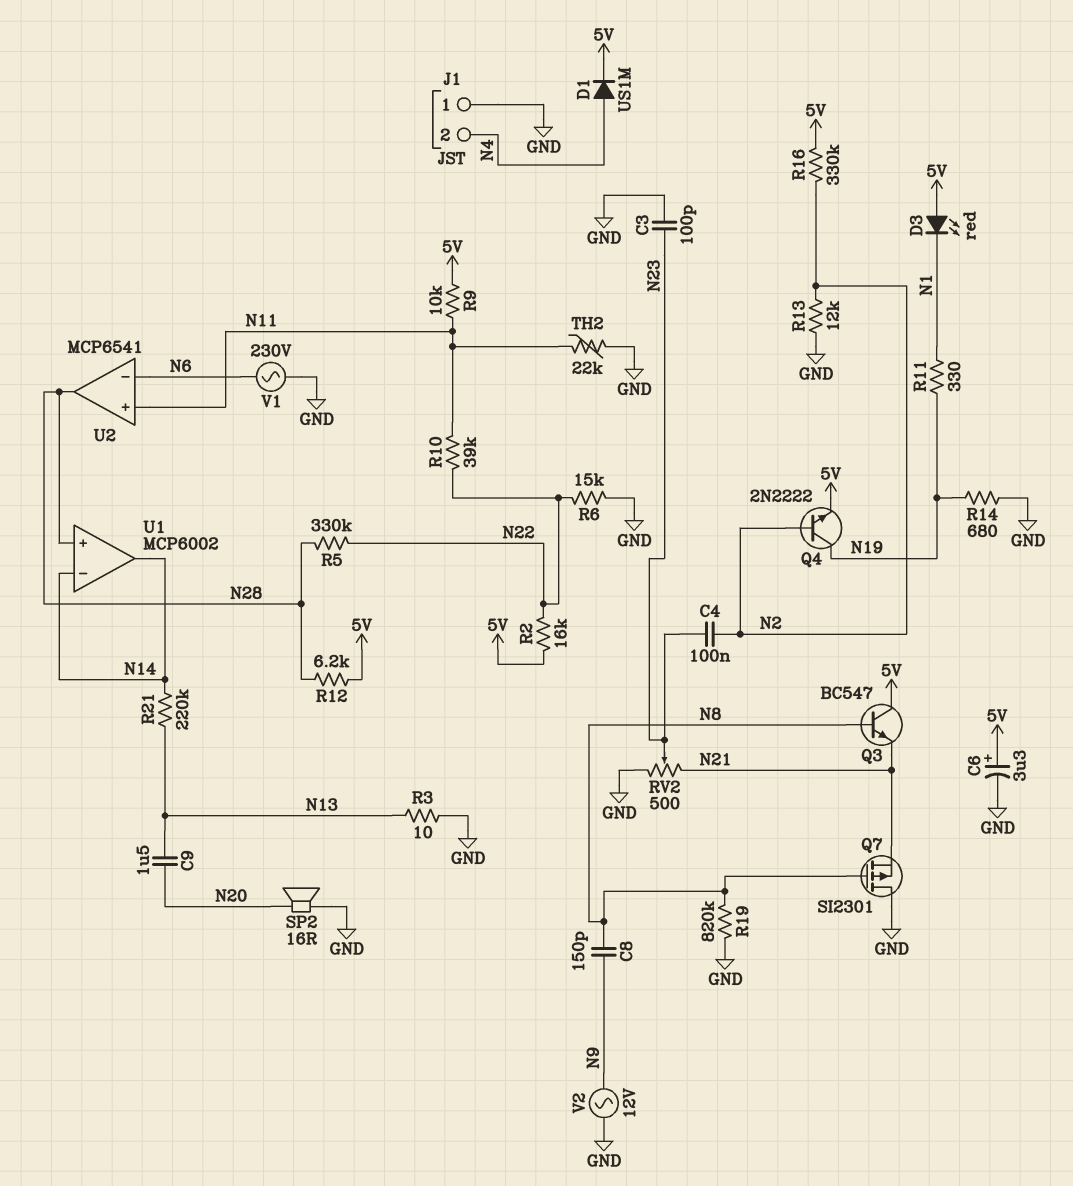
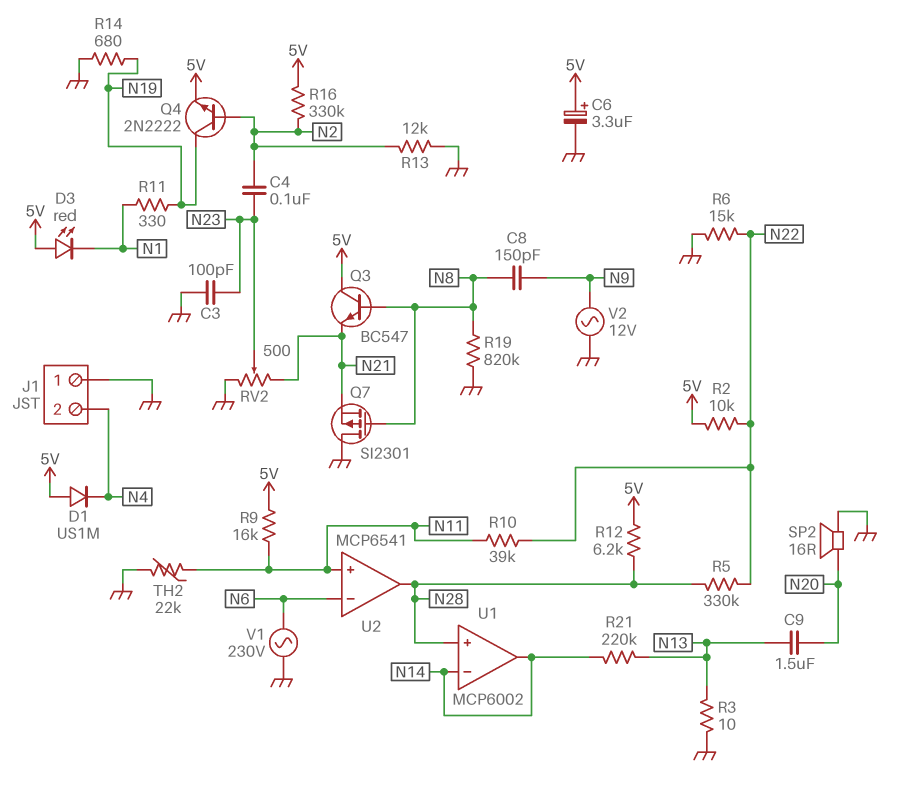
D1: diode US1M (A N4, K 5V) -> diode US1M (A 5V, K N4)
R2: 16k (5V, N22) -> 10k (5V, N22)
R9: 10k (5V, N11) -> 16k (5V, N11)

